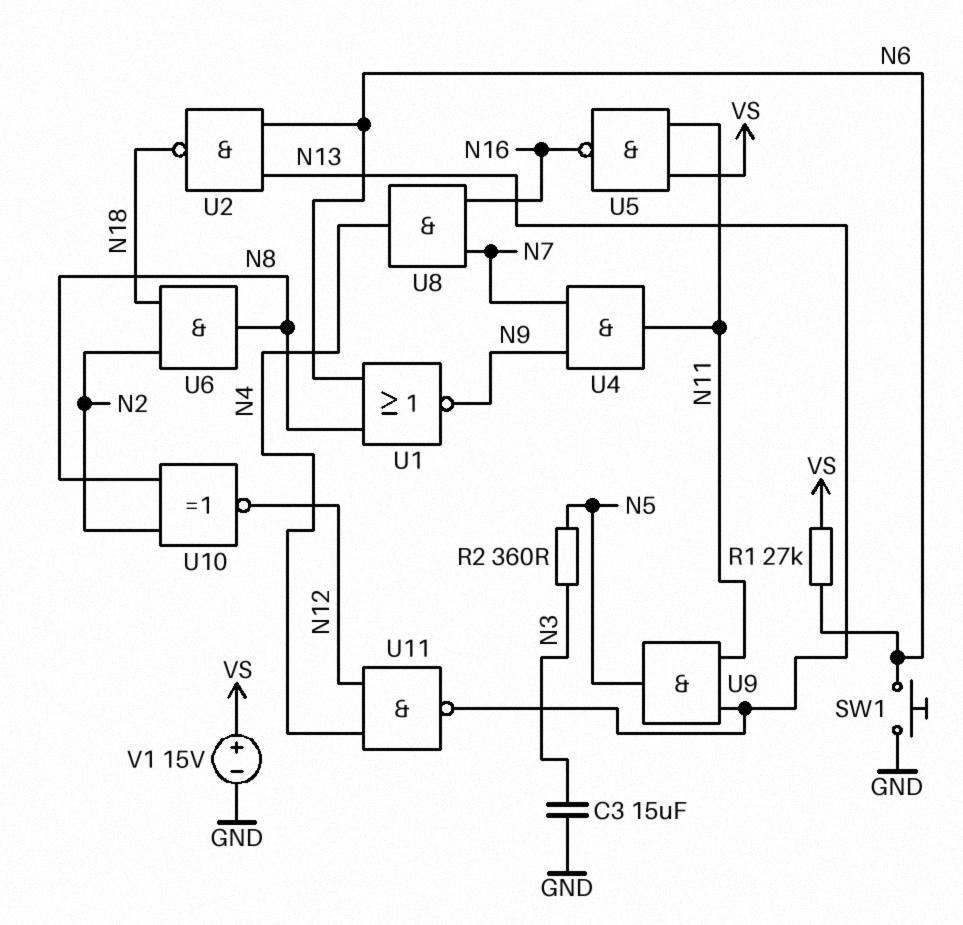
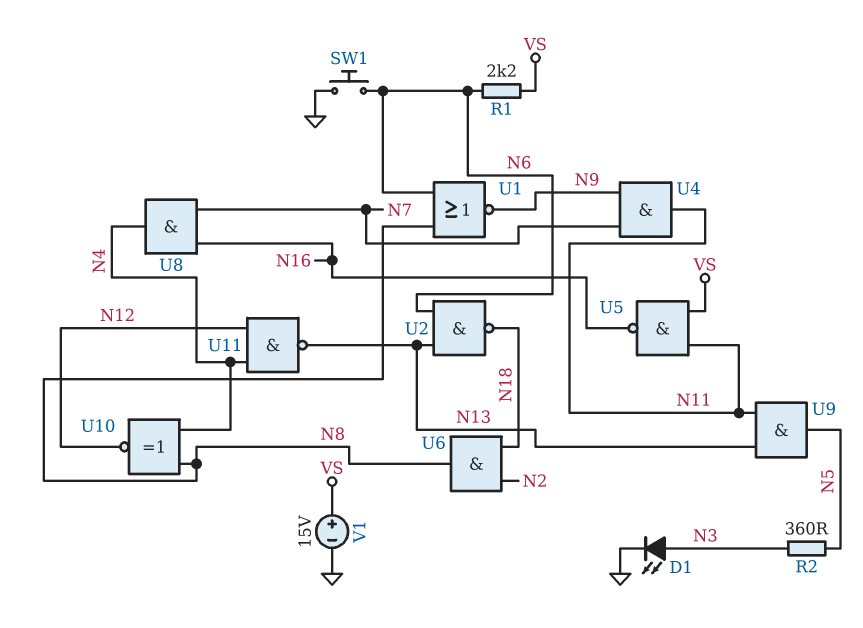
C3: 15uF (GND, N3) -> none
D1: none -> LED (A N3, K GND)
R1: 27k (N6, VS) -> 2.2k (N6, VS)
U10: XNOR (in N2, in N8, out N12) -> XNOR (in N4, in N8, out N12)

